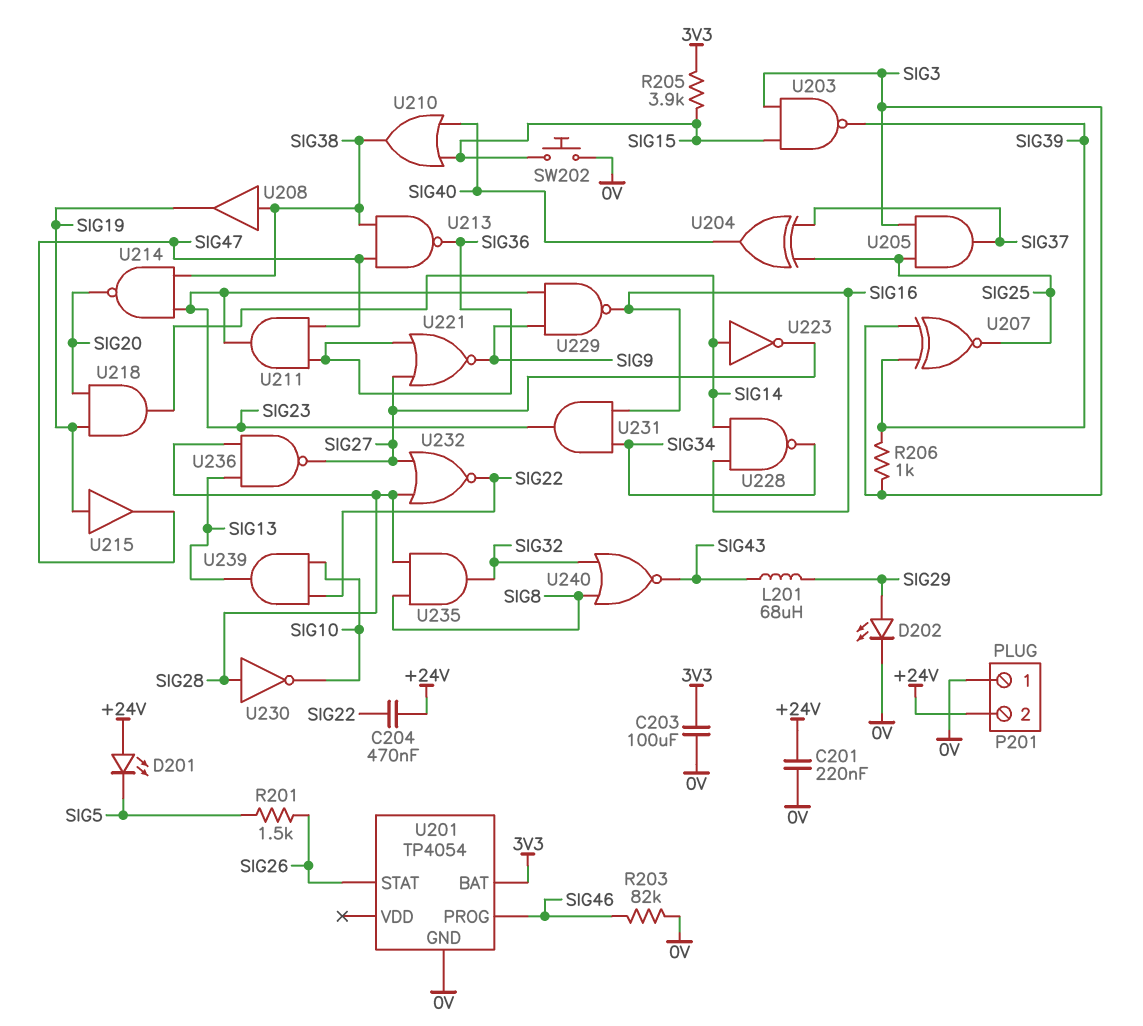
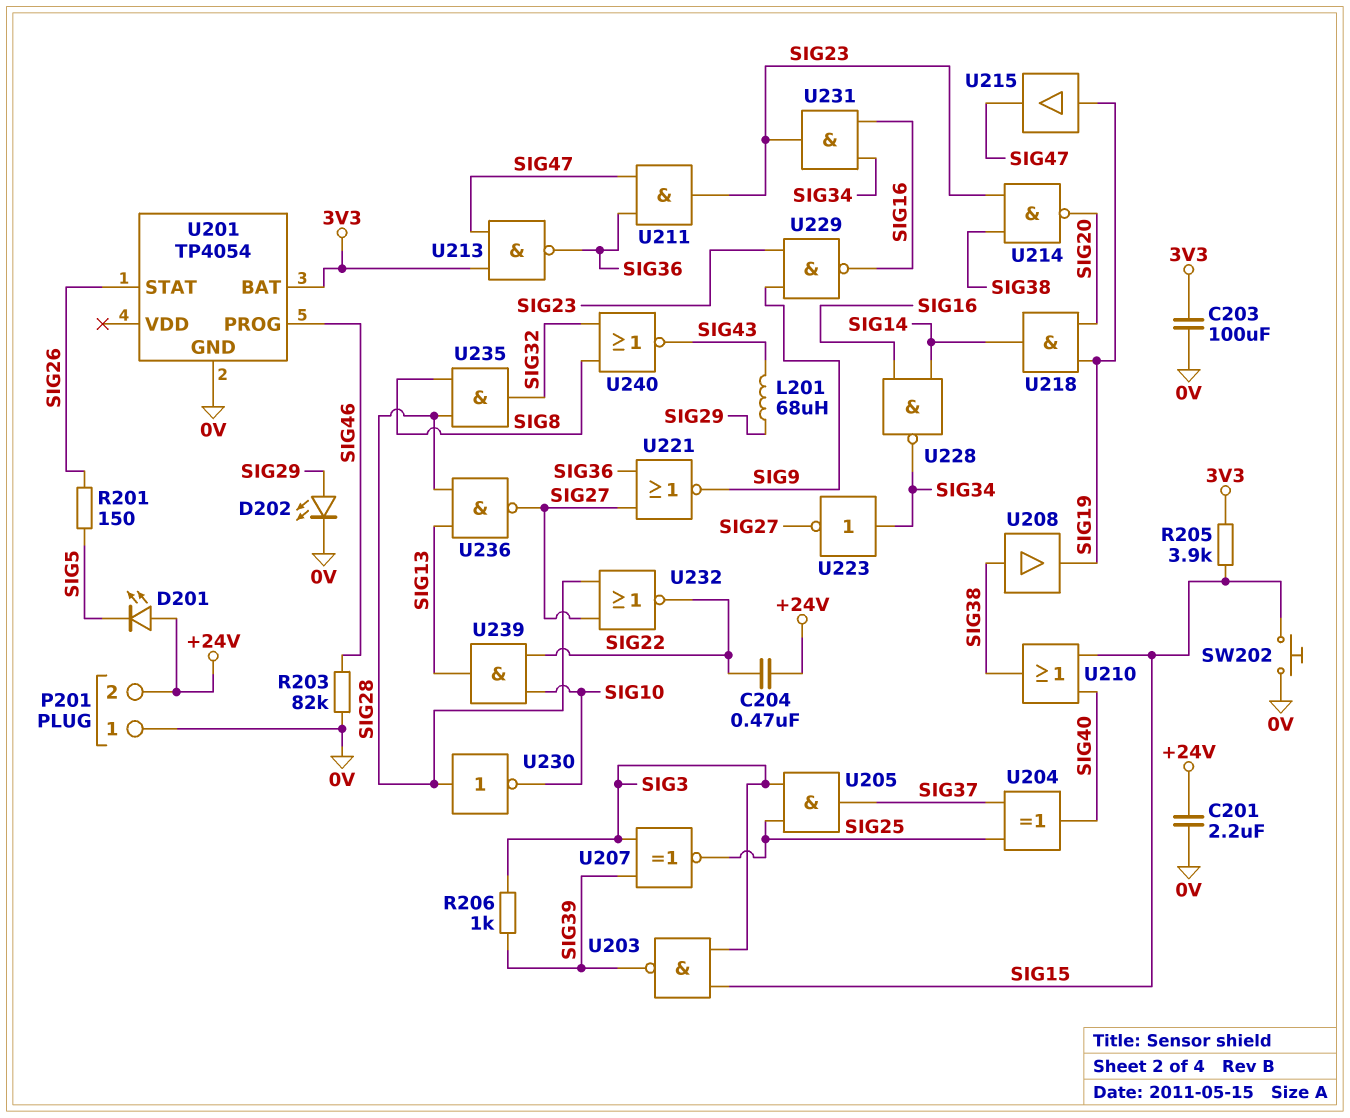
C201: 220nF (+24V, 0V) -> 2.2uF (+24V, 0V)
R201: 1.5k (SIG5, SIG26) -> 150 (SIG5, SIG26)
U213: NAND (in SIG38, in SIG47, out SIG36) -> NAND (in 3V3, in SIG47, out SIG36)
U223: NOT (in SIG14, out SIG27) -> NOT (in SIG34, out SIG27)

